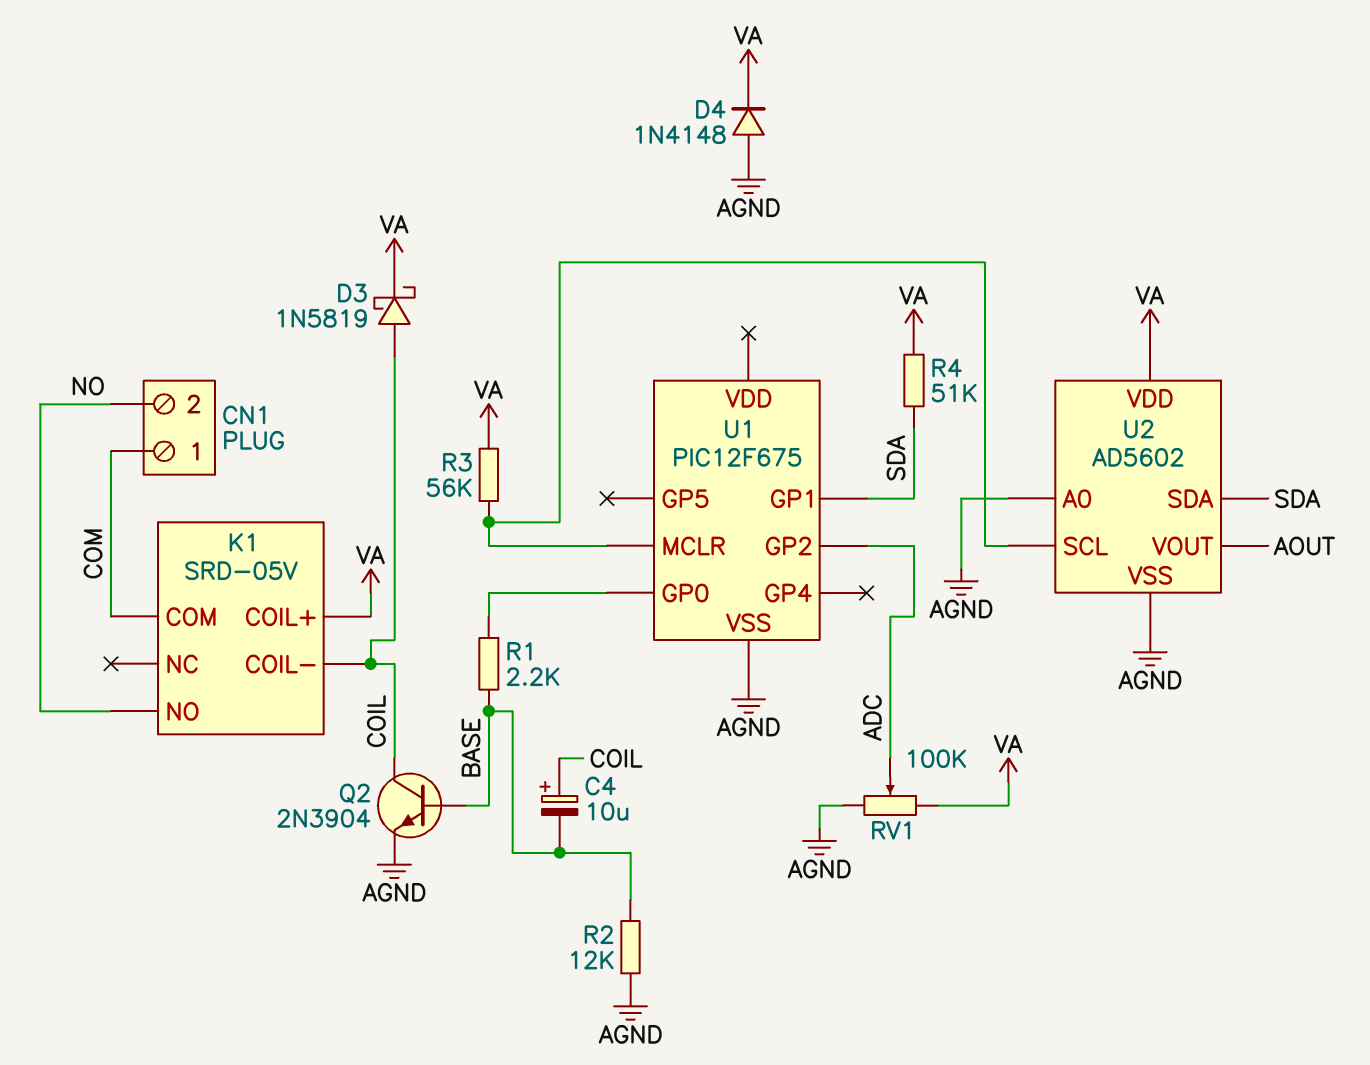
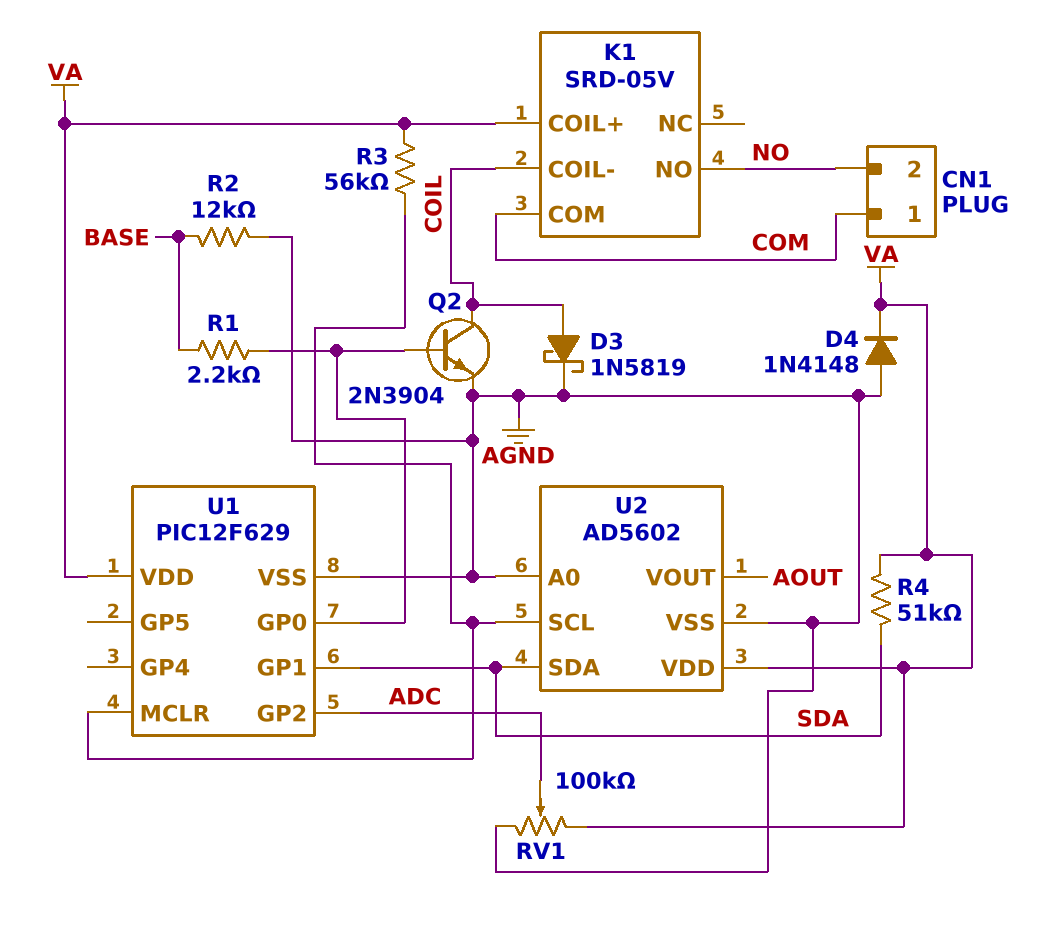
C4: 10uF (plus COIL, minus BASE) -> none
D3: schottky 1N5819 (A COIL, K VA) -> schottky 1N5819 (A COIL, K AGND)
Q2: NPN 2N3904 (B BASE, C COIL, E AGND) -> NPN 2N3904 (B U1/GP0, C COIL, E AGND)
U1: PIC12F675 -> PIC12F629
U1 pin VDD: none -> VA

